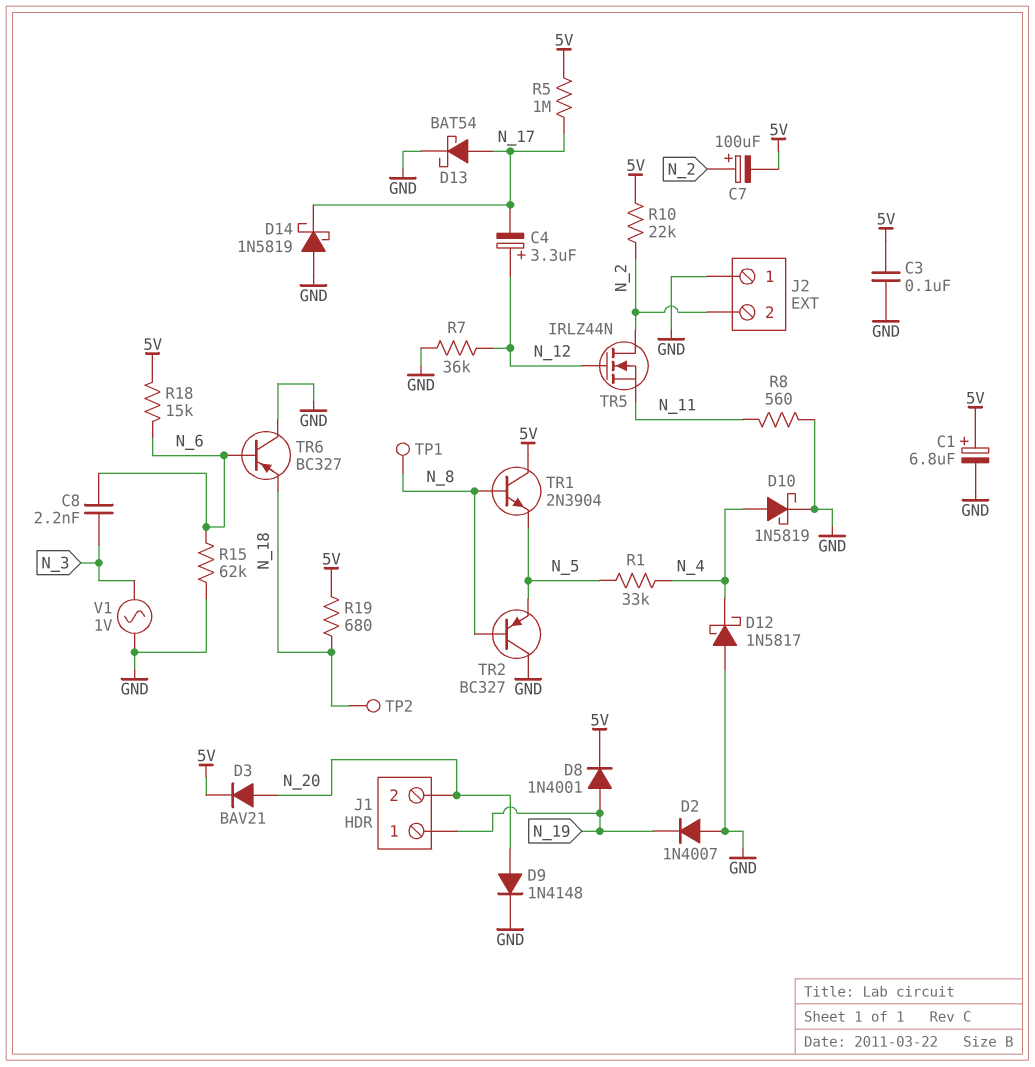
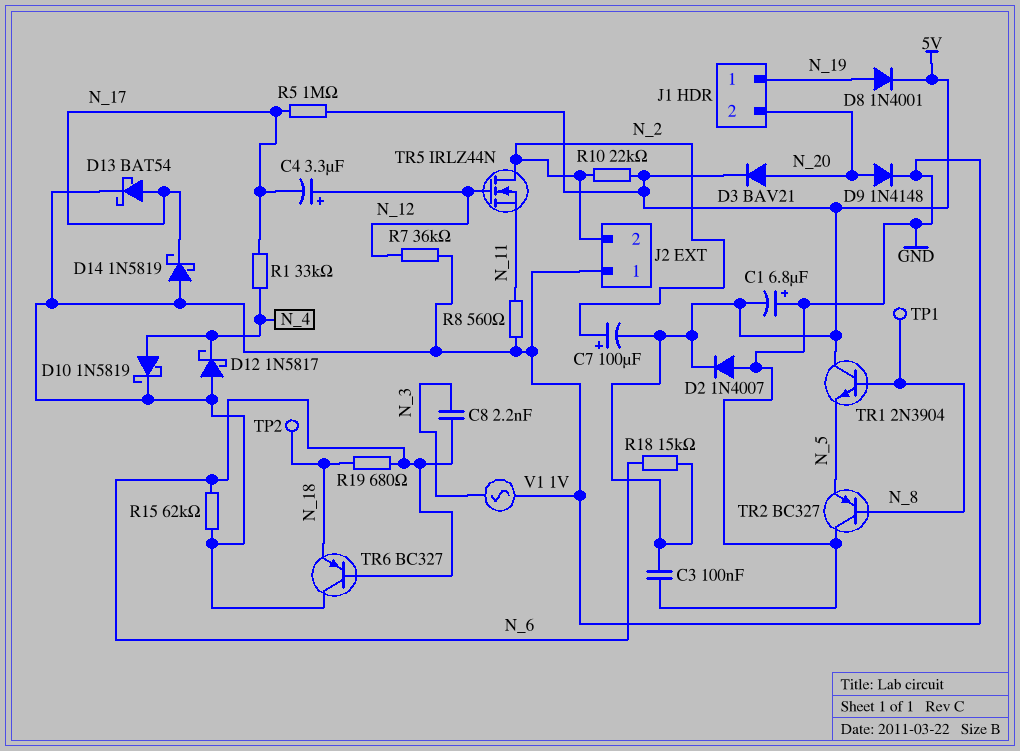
C1: 6.8uF (plus 5V, minus GND) -> 6.8uF (plus GND, minus 5V)
D2: diode 1N4007 (A GND, K N_19) -> diode 1N4007 (A GND, K 5V)
R1: 33k (N_4, N_5) -> 33k (N_4, N_17)
R19: 680 (5V, N_18) -> 680 (N_6, N_18)

